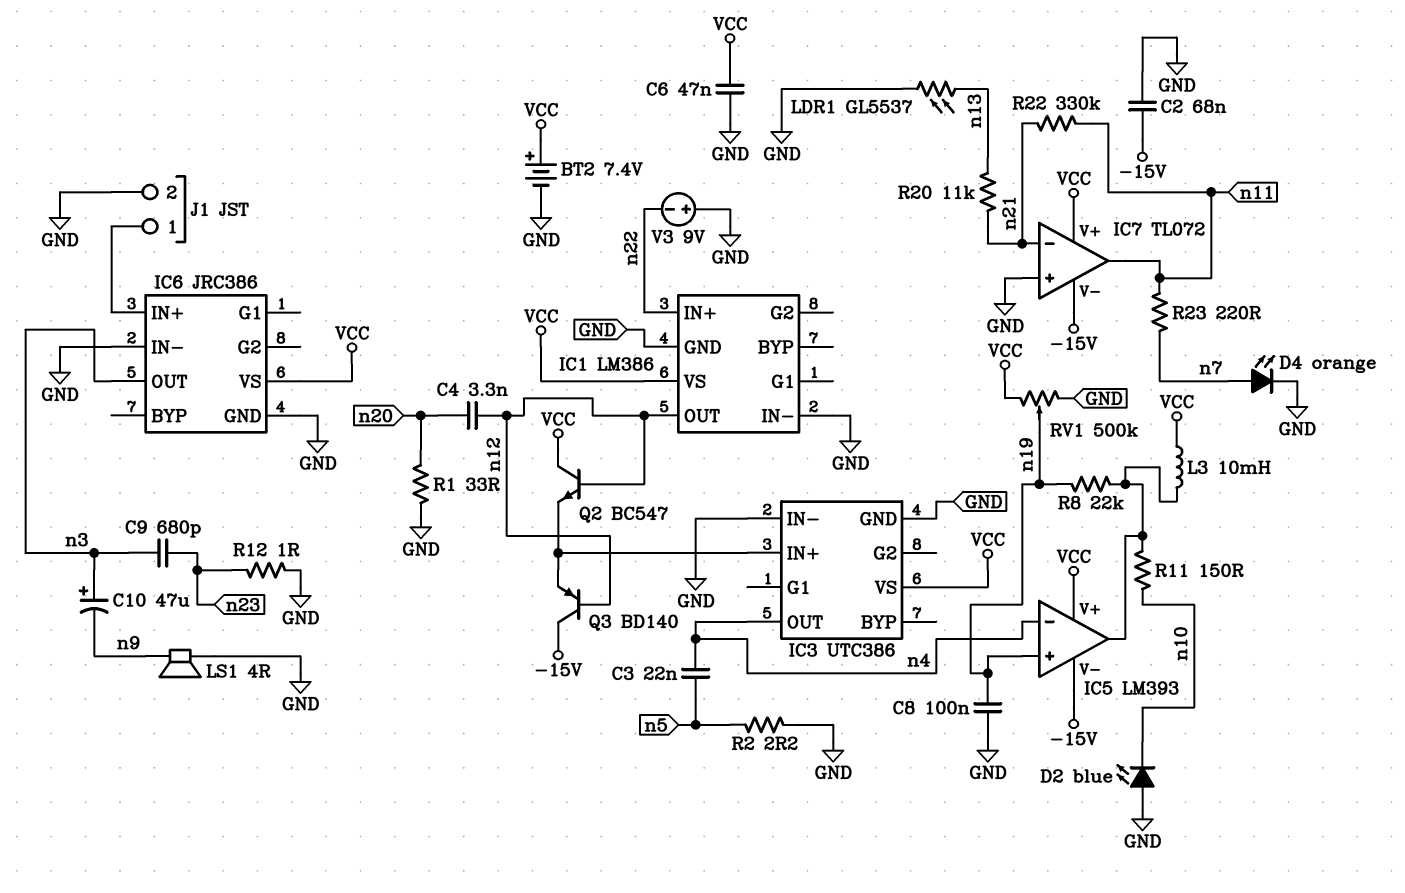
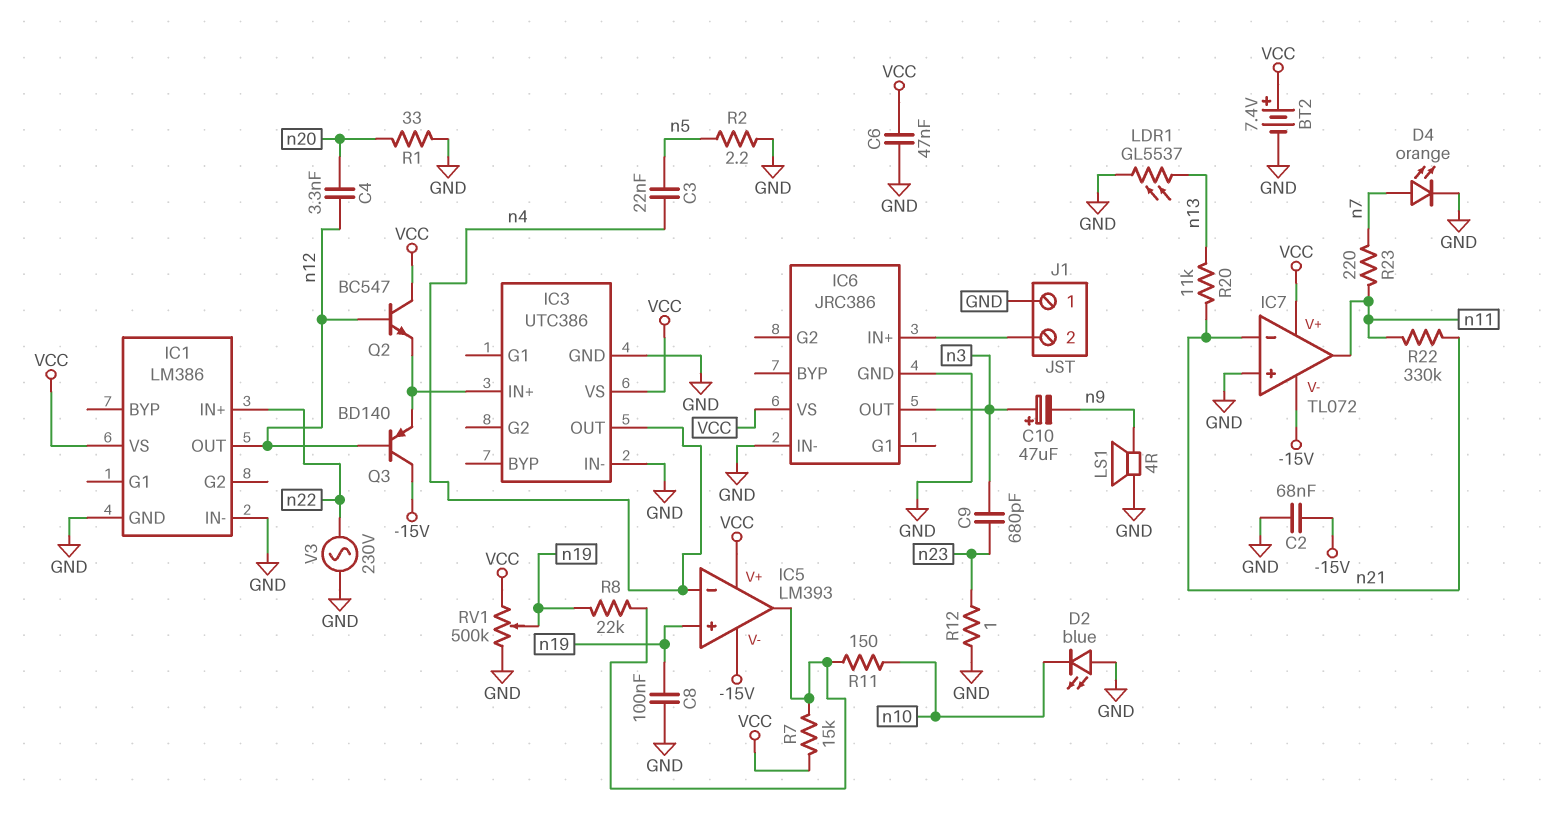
J1 pin 1: IC6/IN+ -> GND
J1 pin 2: GND -> IC6/IN+
L3: 10mH (IC5/out, VCC) -> none
R7: none -> 15k (IC5/out, VCC)
V3: 9V (plus GND, minus n22) -> AC 230V (GND, n22)

